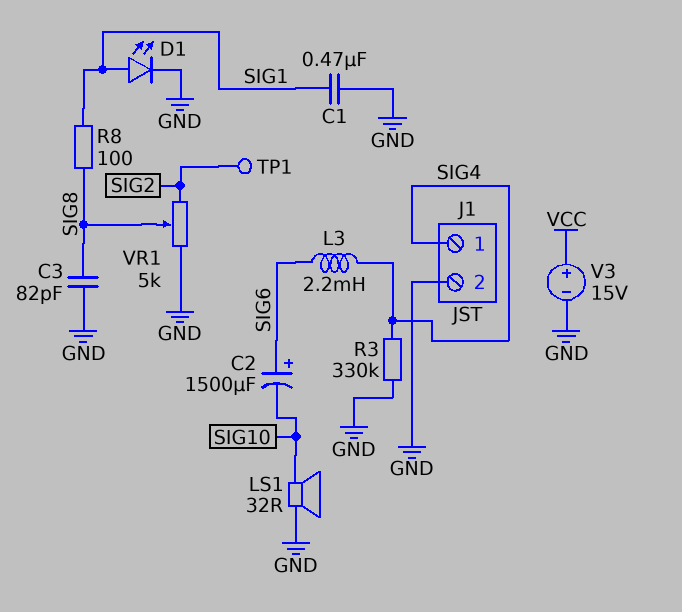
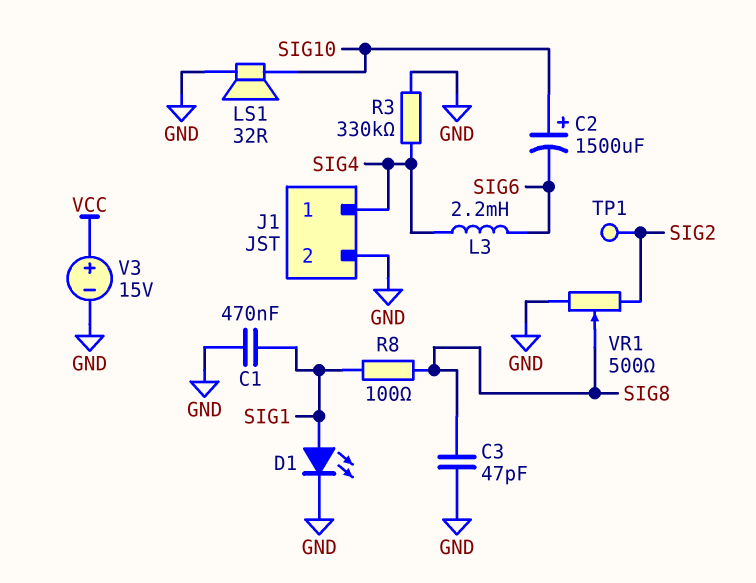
C2: 1500uF (plus SIG6, minus SIG10) -> 1500uF (plus SIG10, minus SIG6)
C3: 82pF (GND, SIG8) -> 47pF (GND, SIG8)
VR1: 5k (GND, SIG2, wiper SIG8) -> 500 (GND, SIG2, wiper SIG8)

